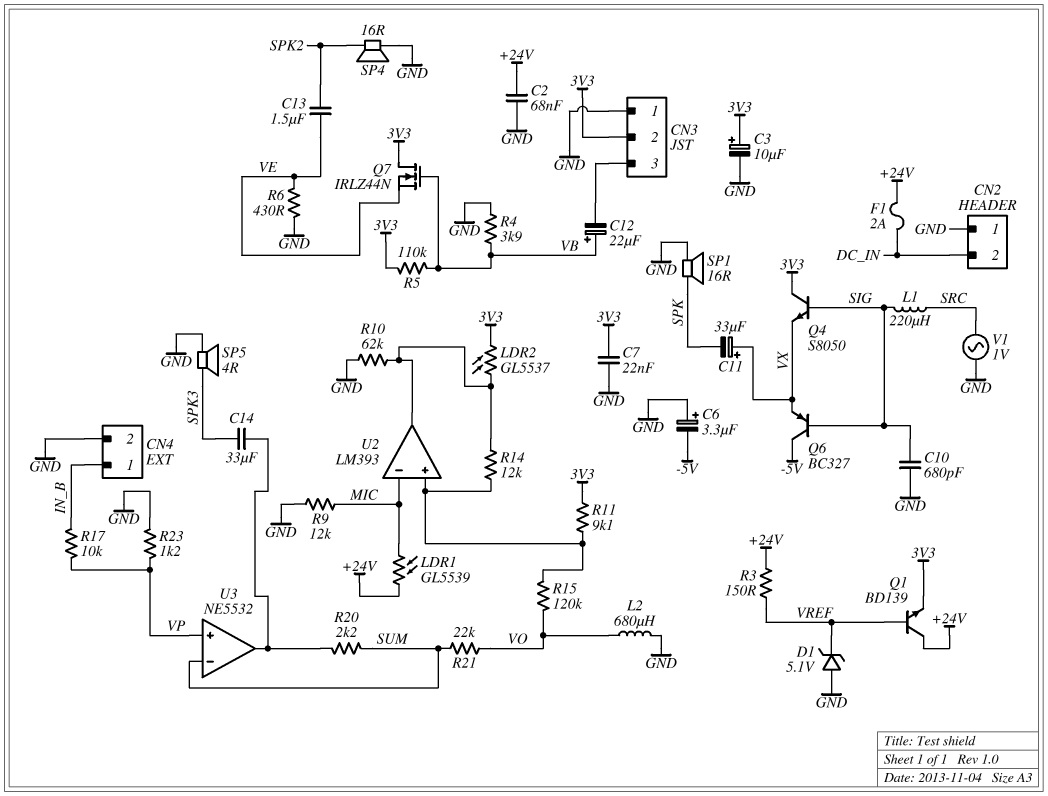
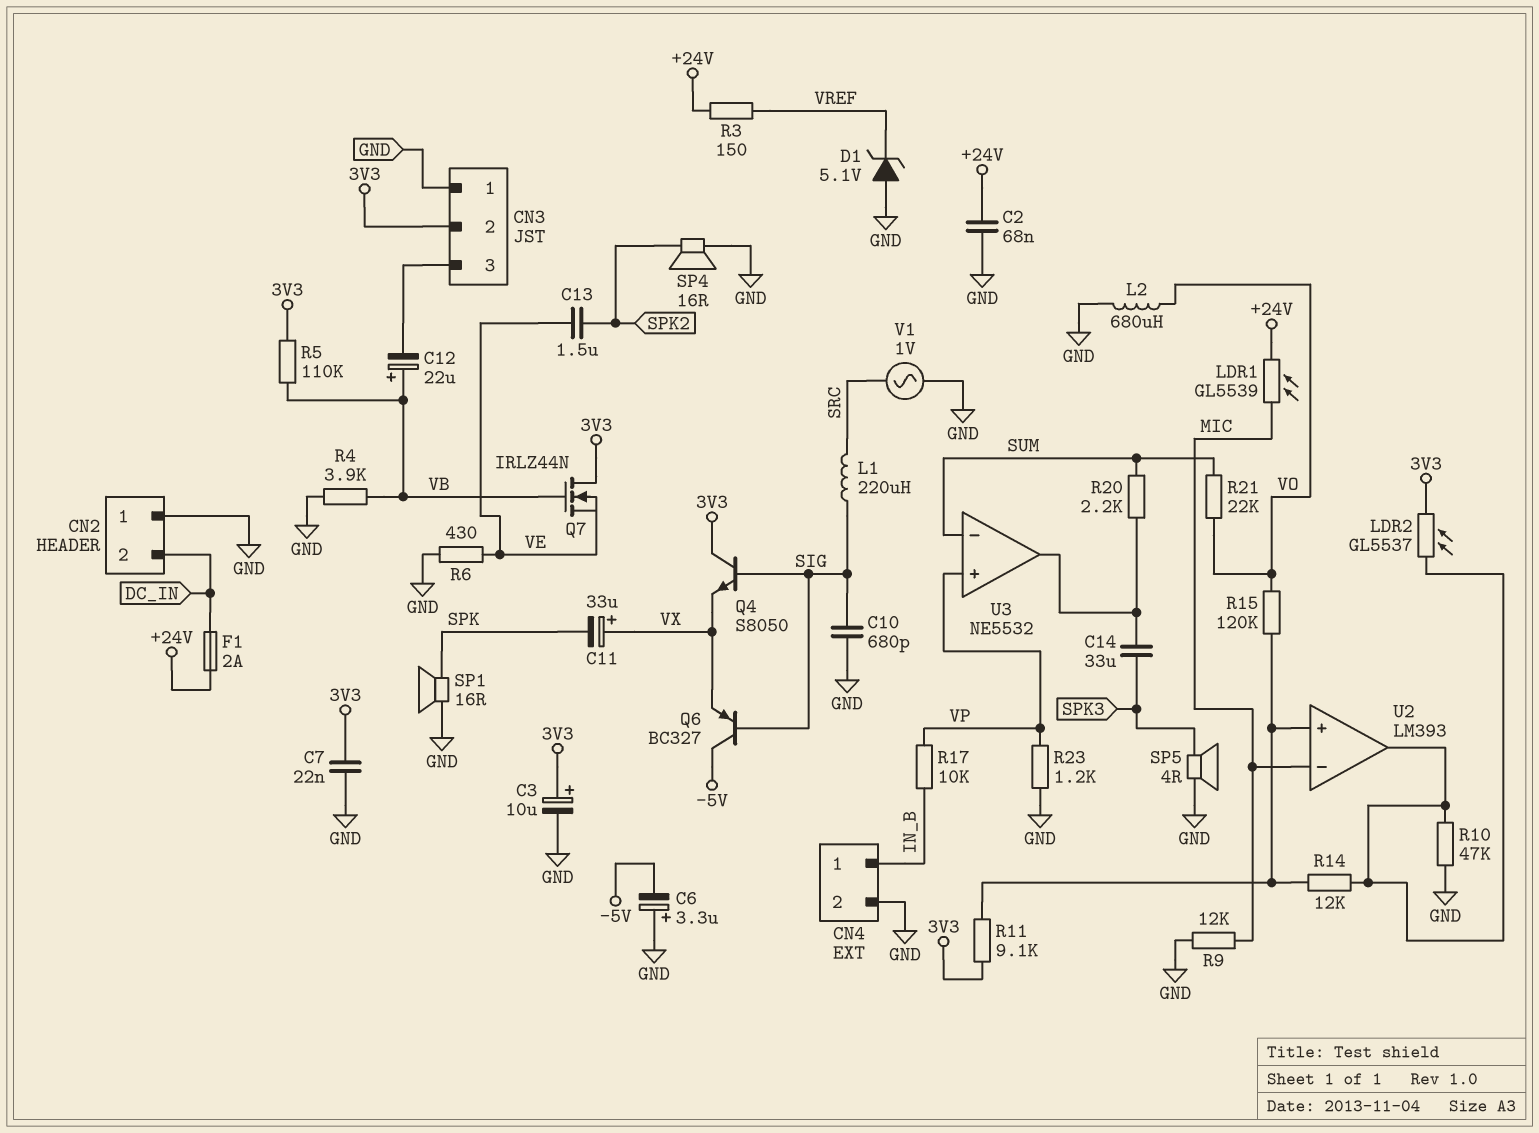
Q1: NPN BD139 (B VREF, C +24V, E 3V3) -> none
R10: 62k (GND, U2/out) -> 47k (GND, U2/out)

